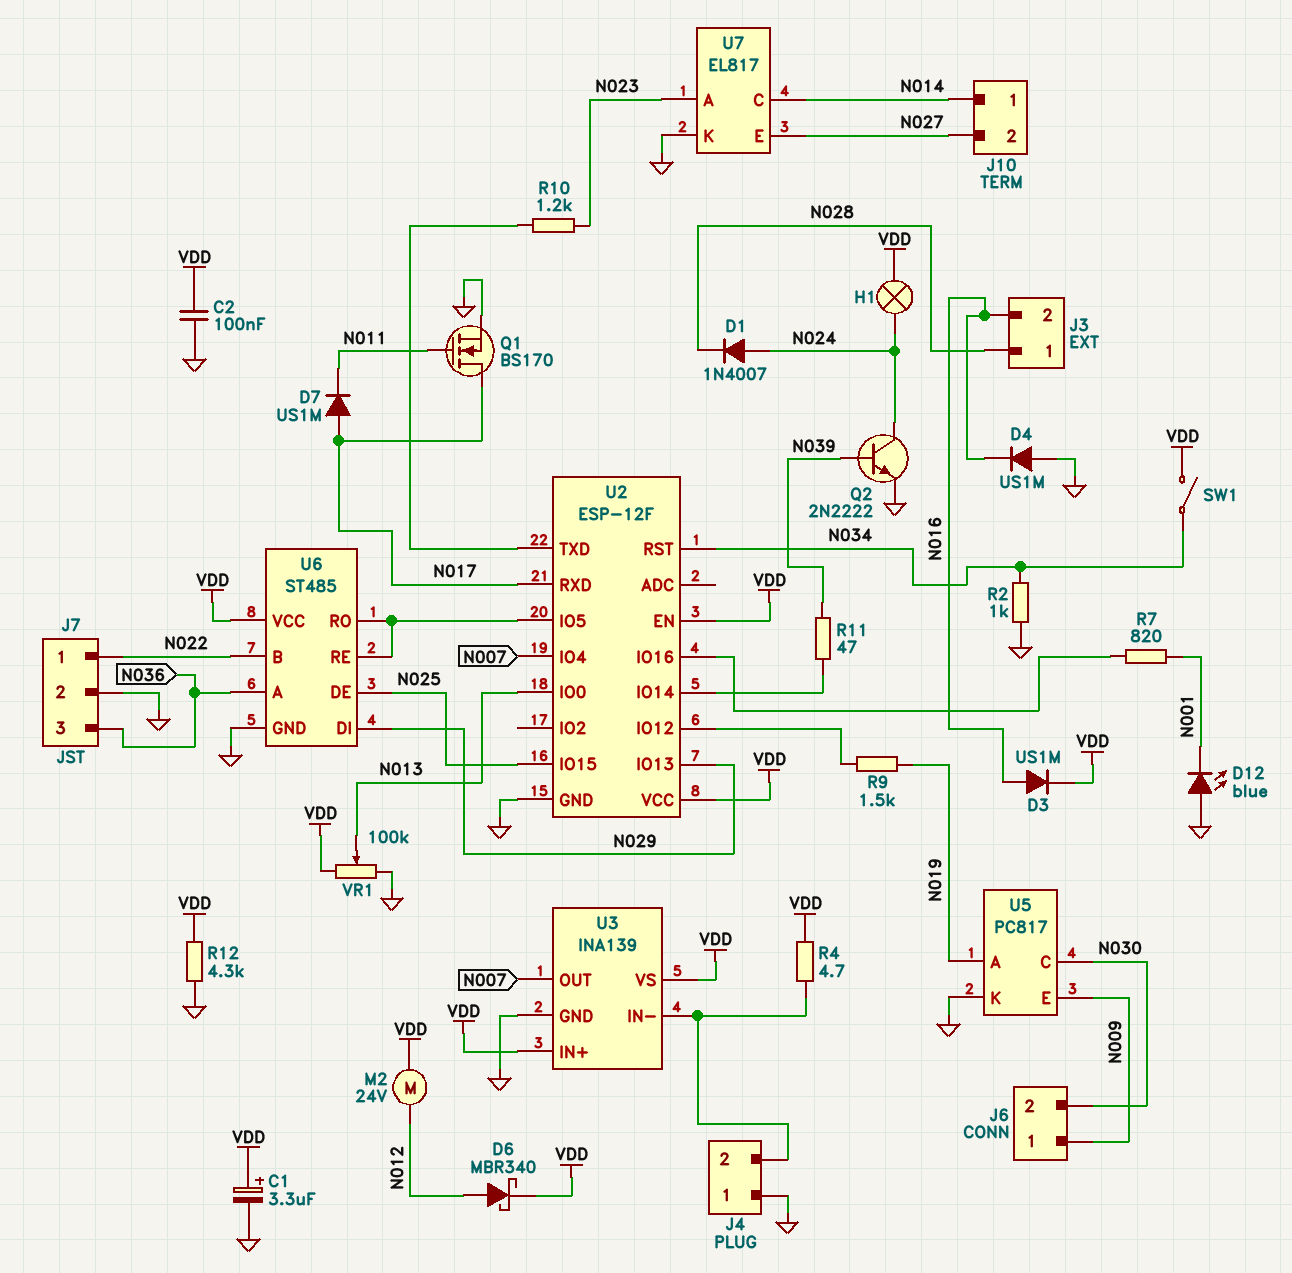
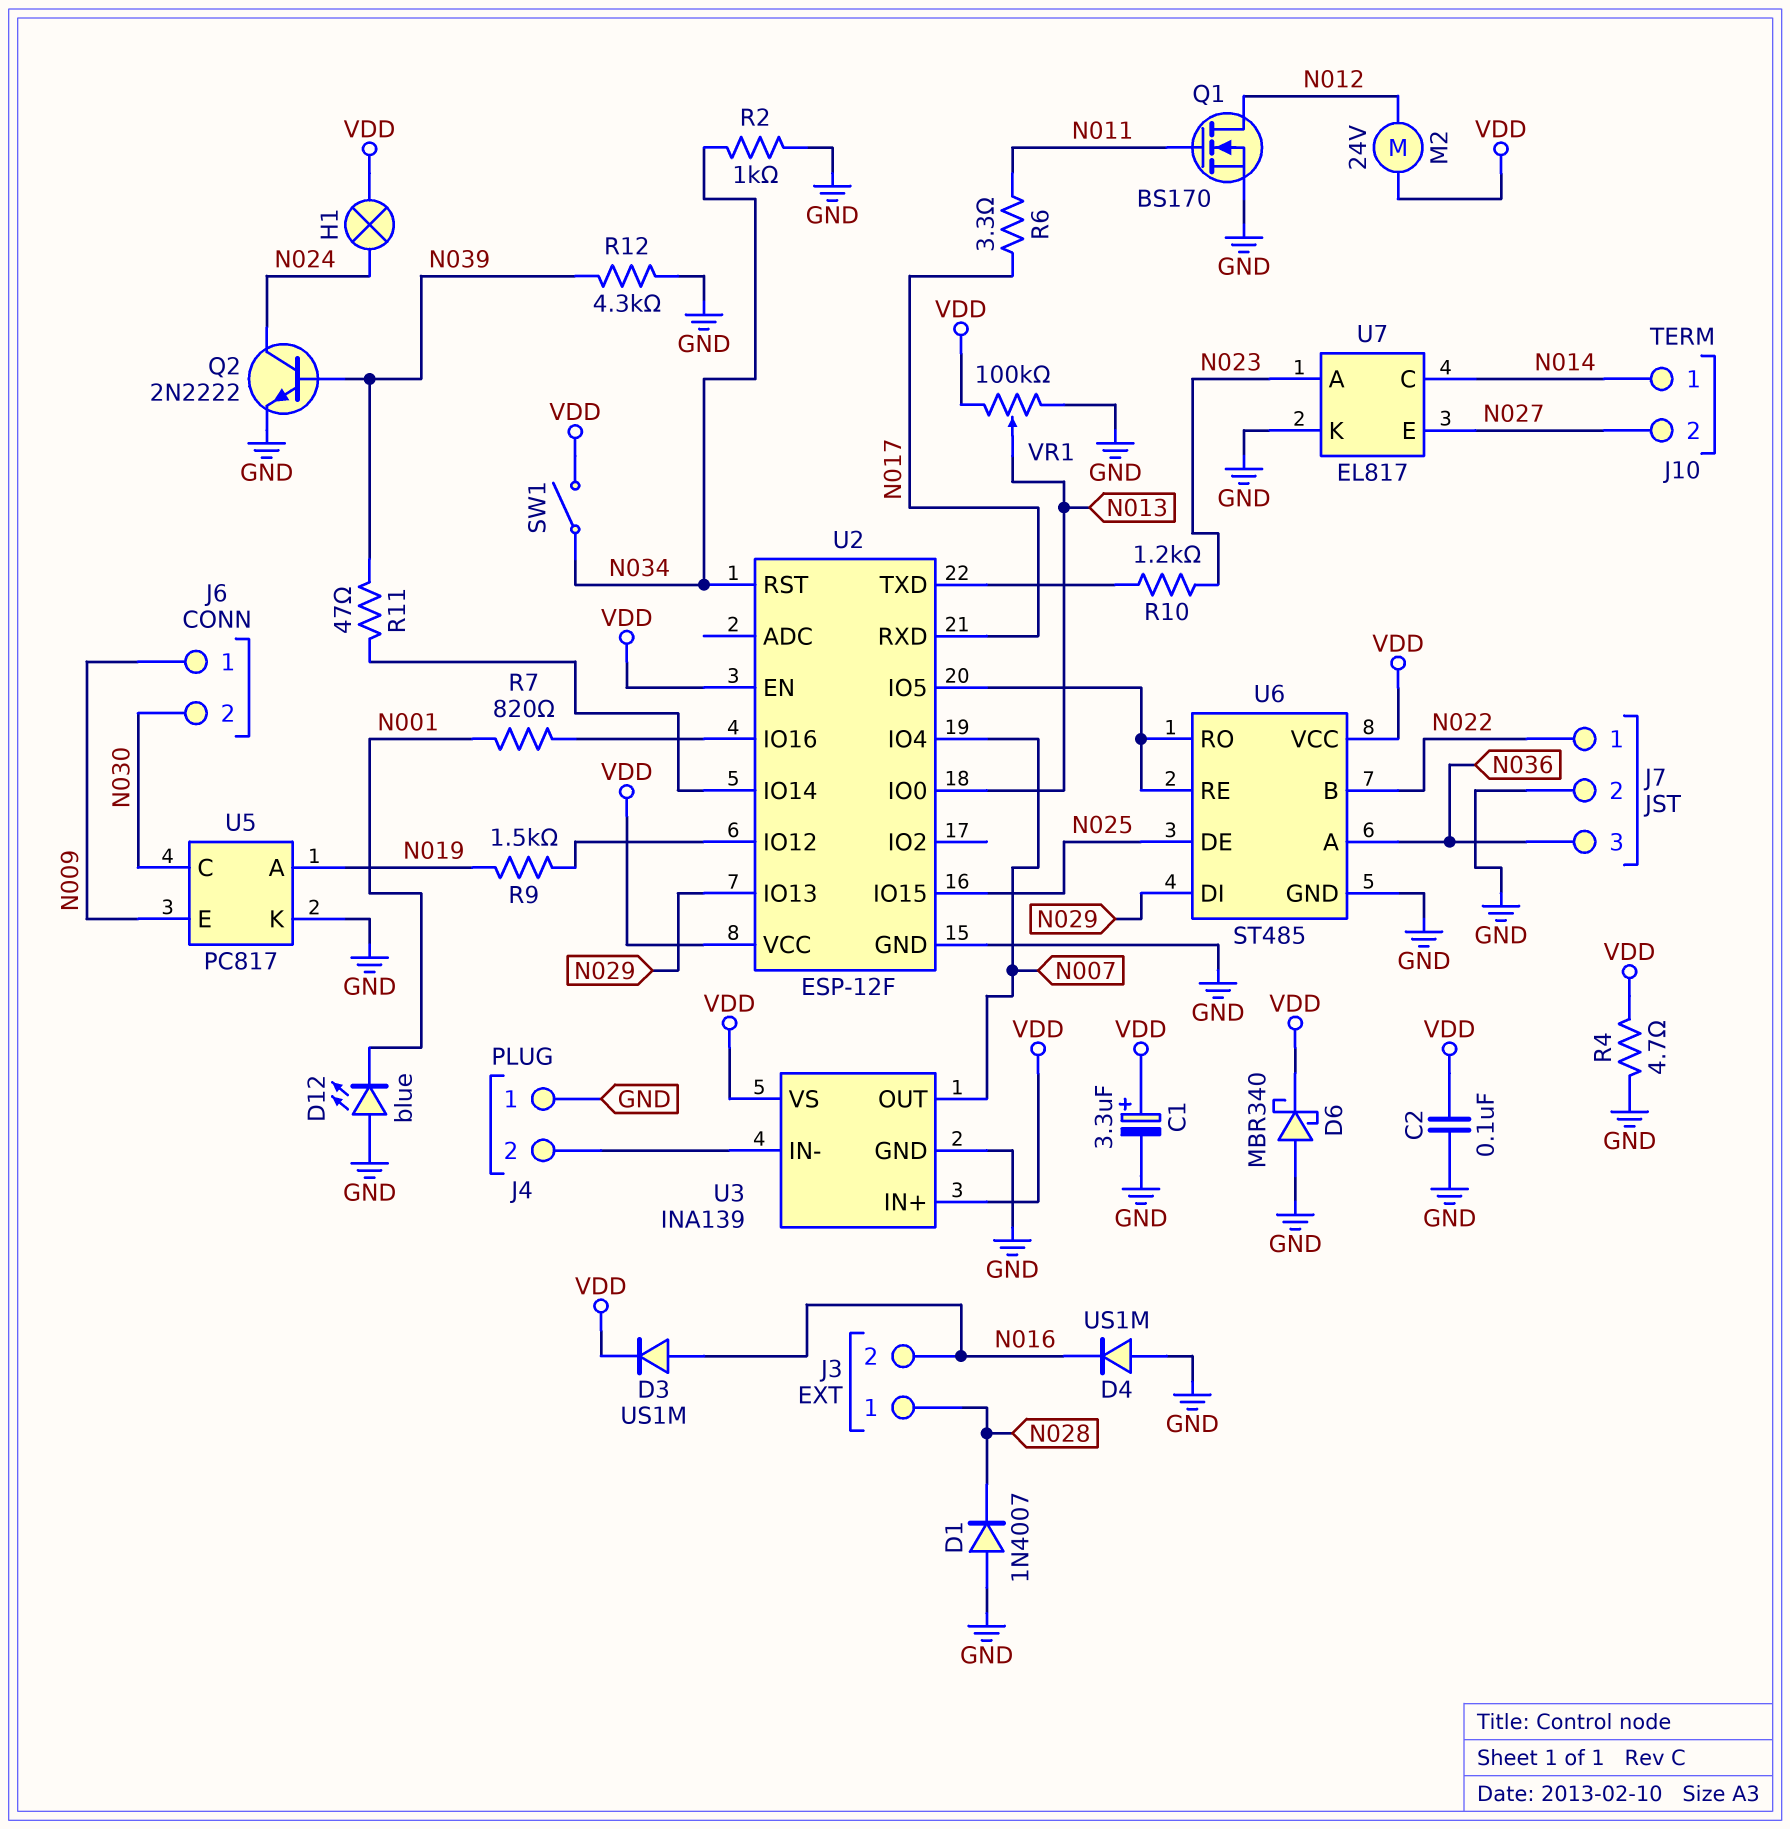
D1: diode 1N4007 (A N024, K N028) -> diode 1N4007 (A GND, K N028)
D6: schottky MBR340 (A N012, K VDD) -> schottky MBR340 (A GND, K VDD)
D7: diode US1M (A N017, K N011) -> none
Q1: NMOS BS170 (G N011, D N017, S GND) -> NMOS BS170 (G N011, D N012, S GND)
R4: 4.7 (J4/2, VDD) -> 4.7 (GND, VDD)
R6: none -> 3.3 (N011, N017)
R12: 4.3k (GND, VDD) -> 4.3k (GND, N039)

